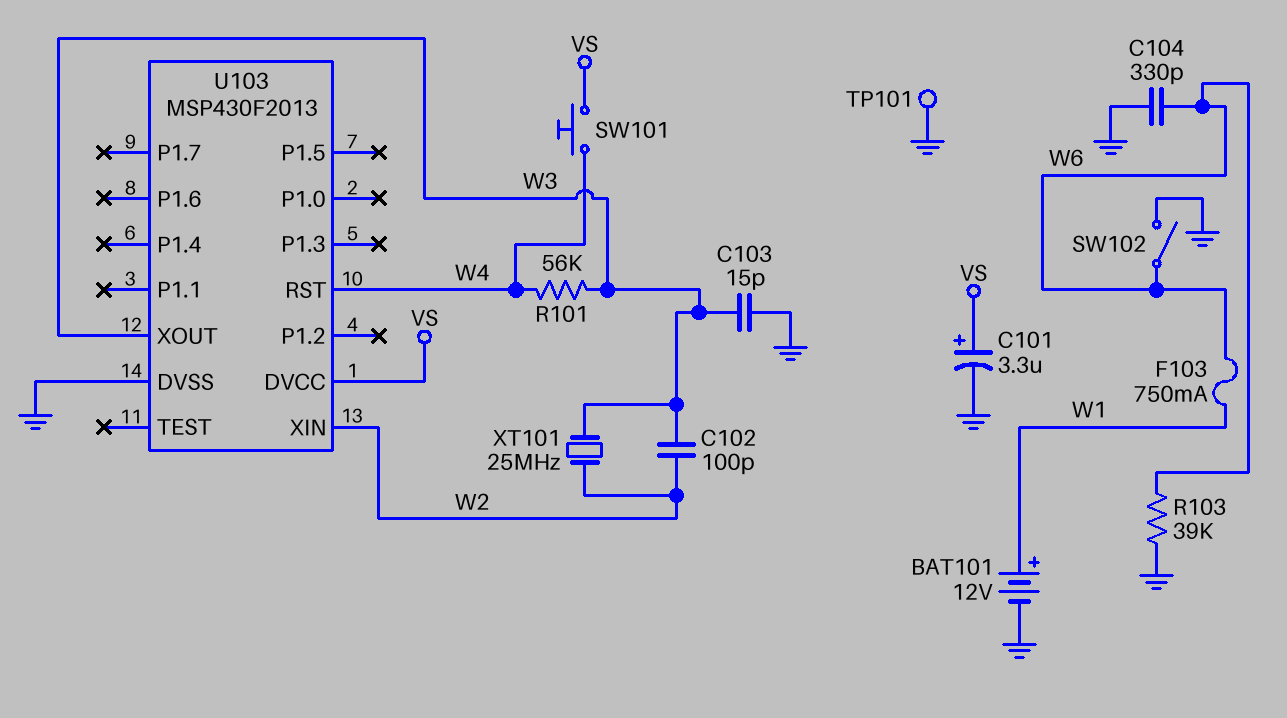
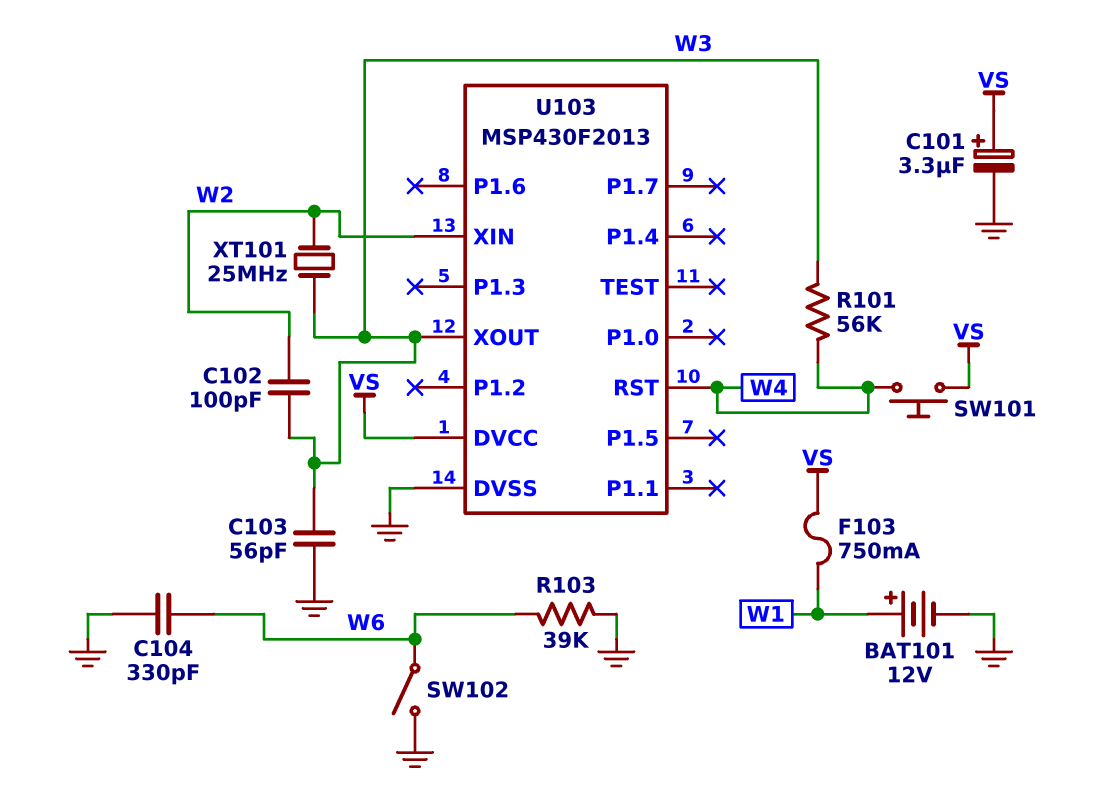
C103: 15pF (GND, W3) -> 56pF (GND, W3)
F103: 750mA (W1, W6) -> 750mA (VS, W1)
TP101: test point (GND) -> none

